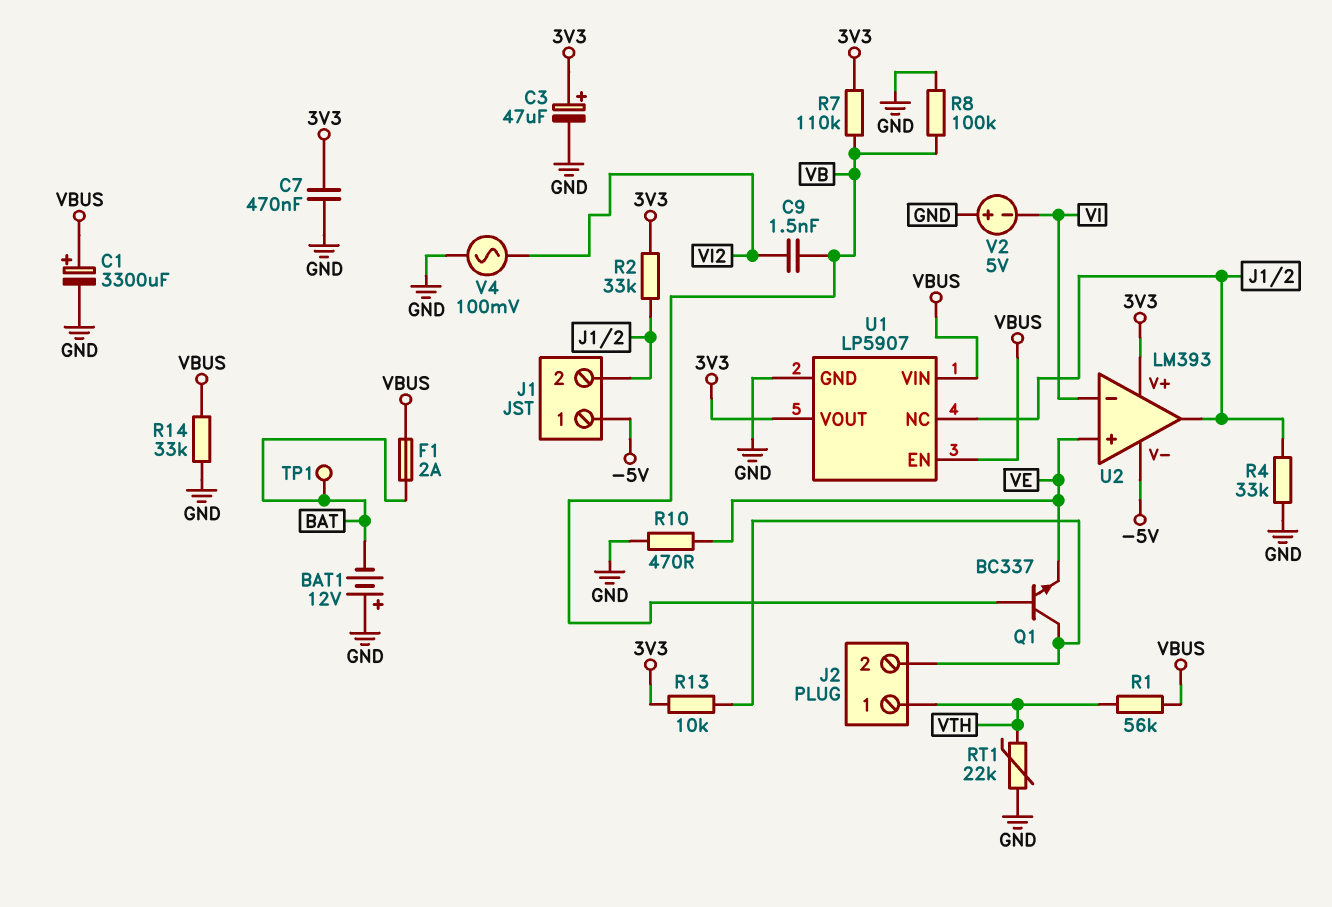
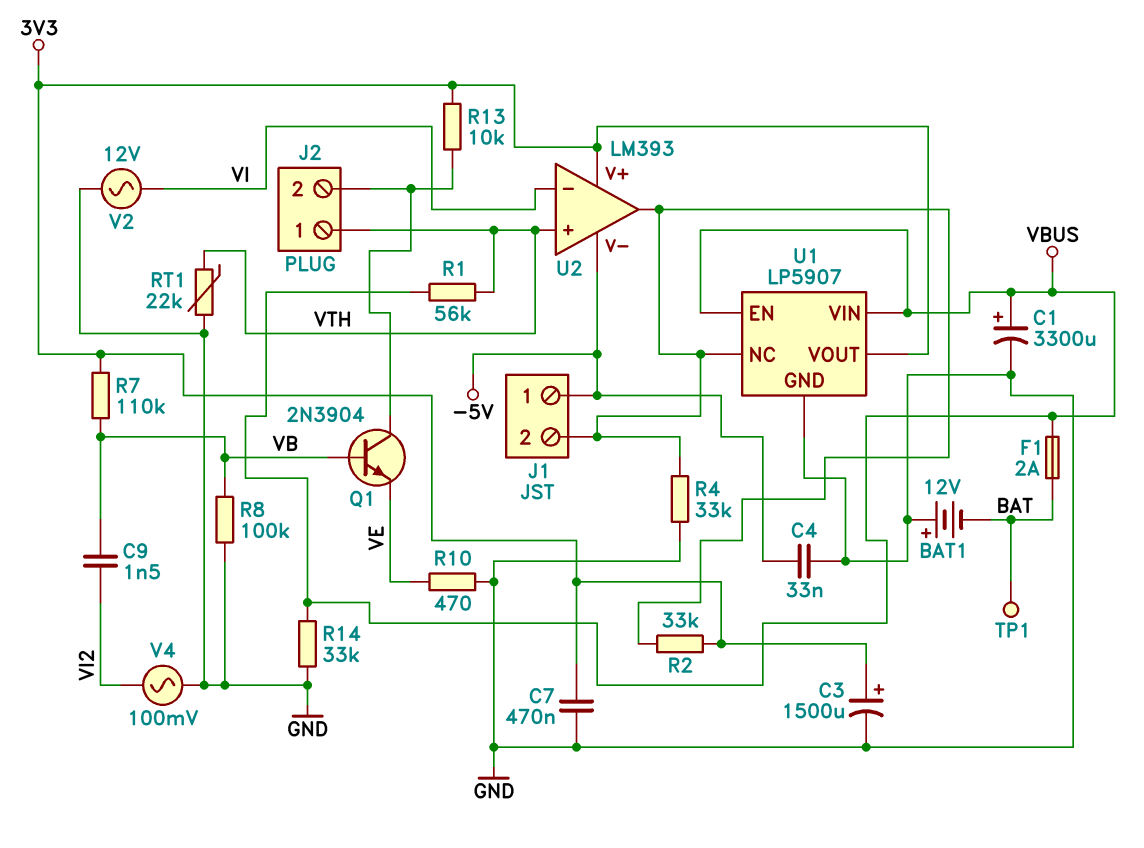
C3: 47uF (plus 3V3, minus GND) -> 1500uF (plus 3V3, minus GND)
C4: none -> 33nF (-5V, GND)
Q1: NPN BC337 (B VB, C J2/2, E VE) -> NPN 2N3904 (B VB, C J2/2, E VE)
U2 pin in+: VE -> VTH
V2: 5V (plus GND, minus VI) -> AC 12V (GND, VI)

